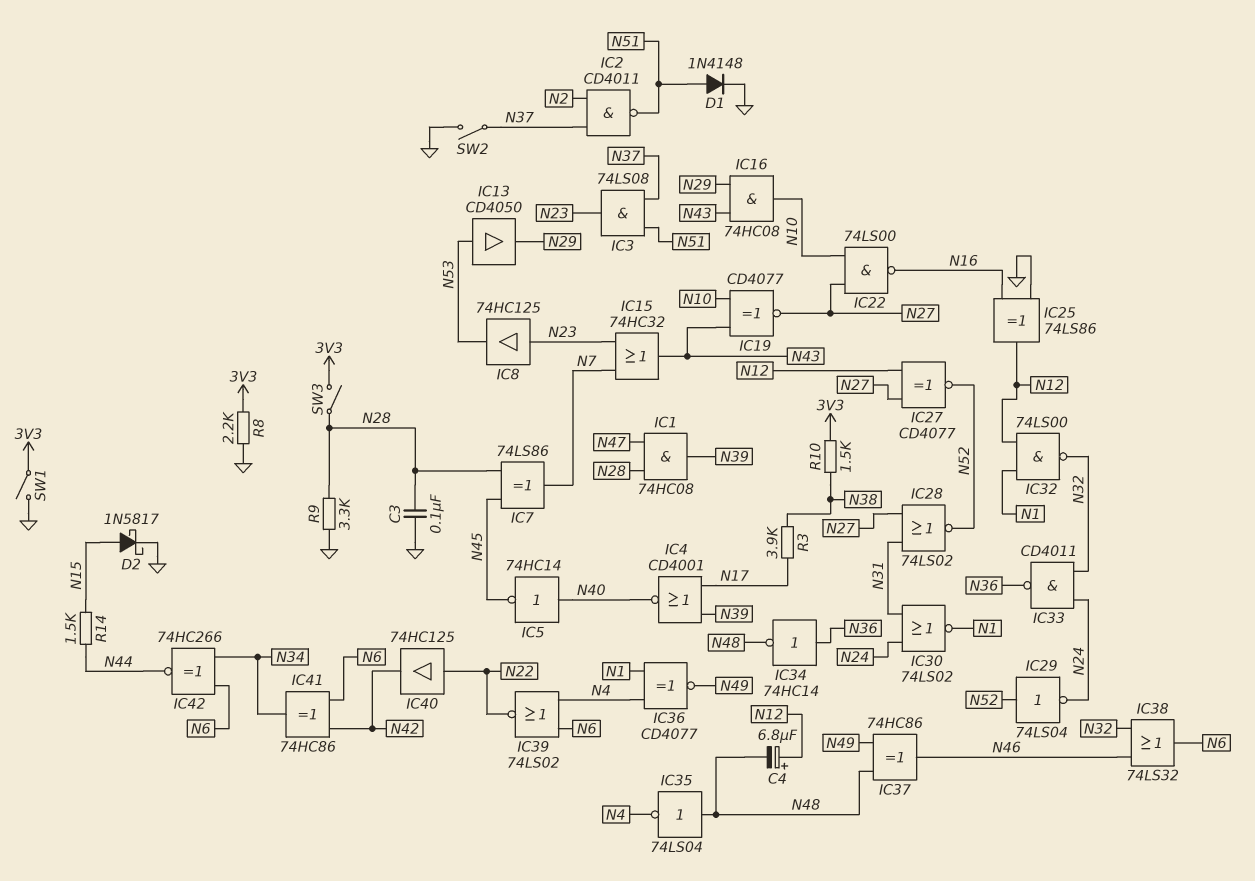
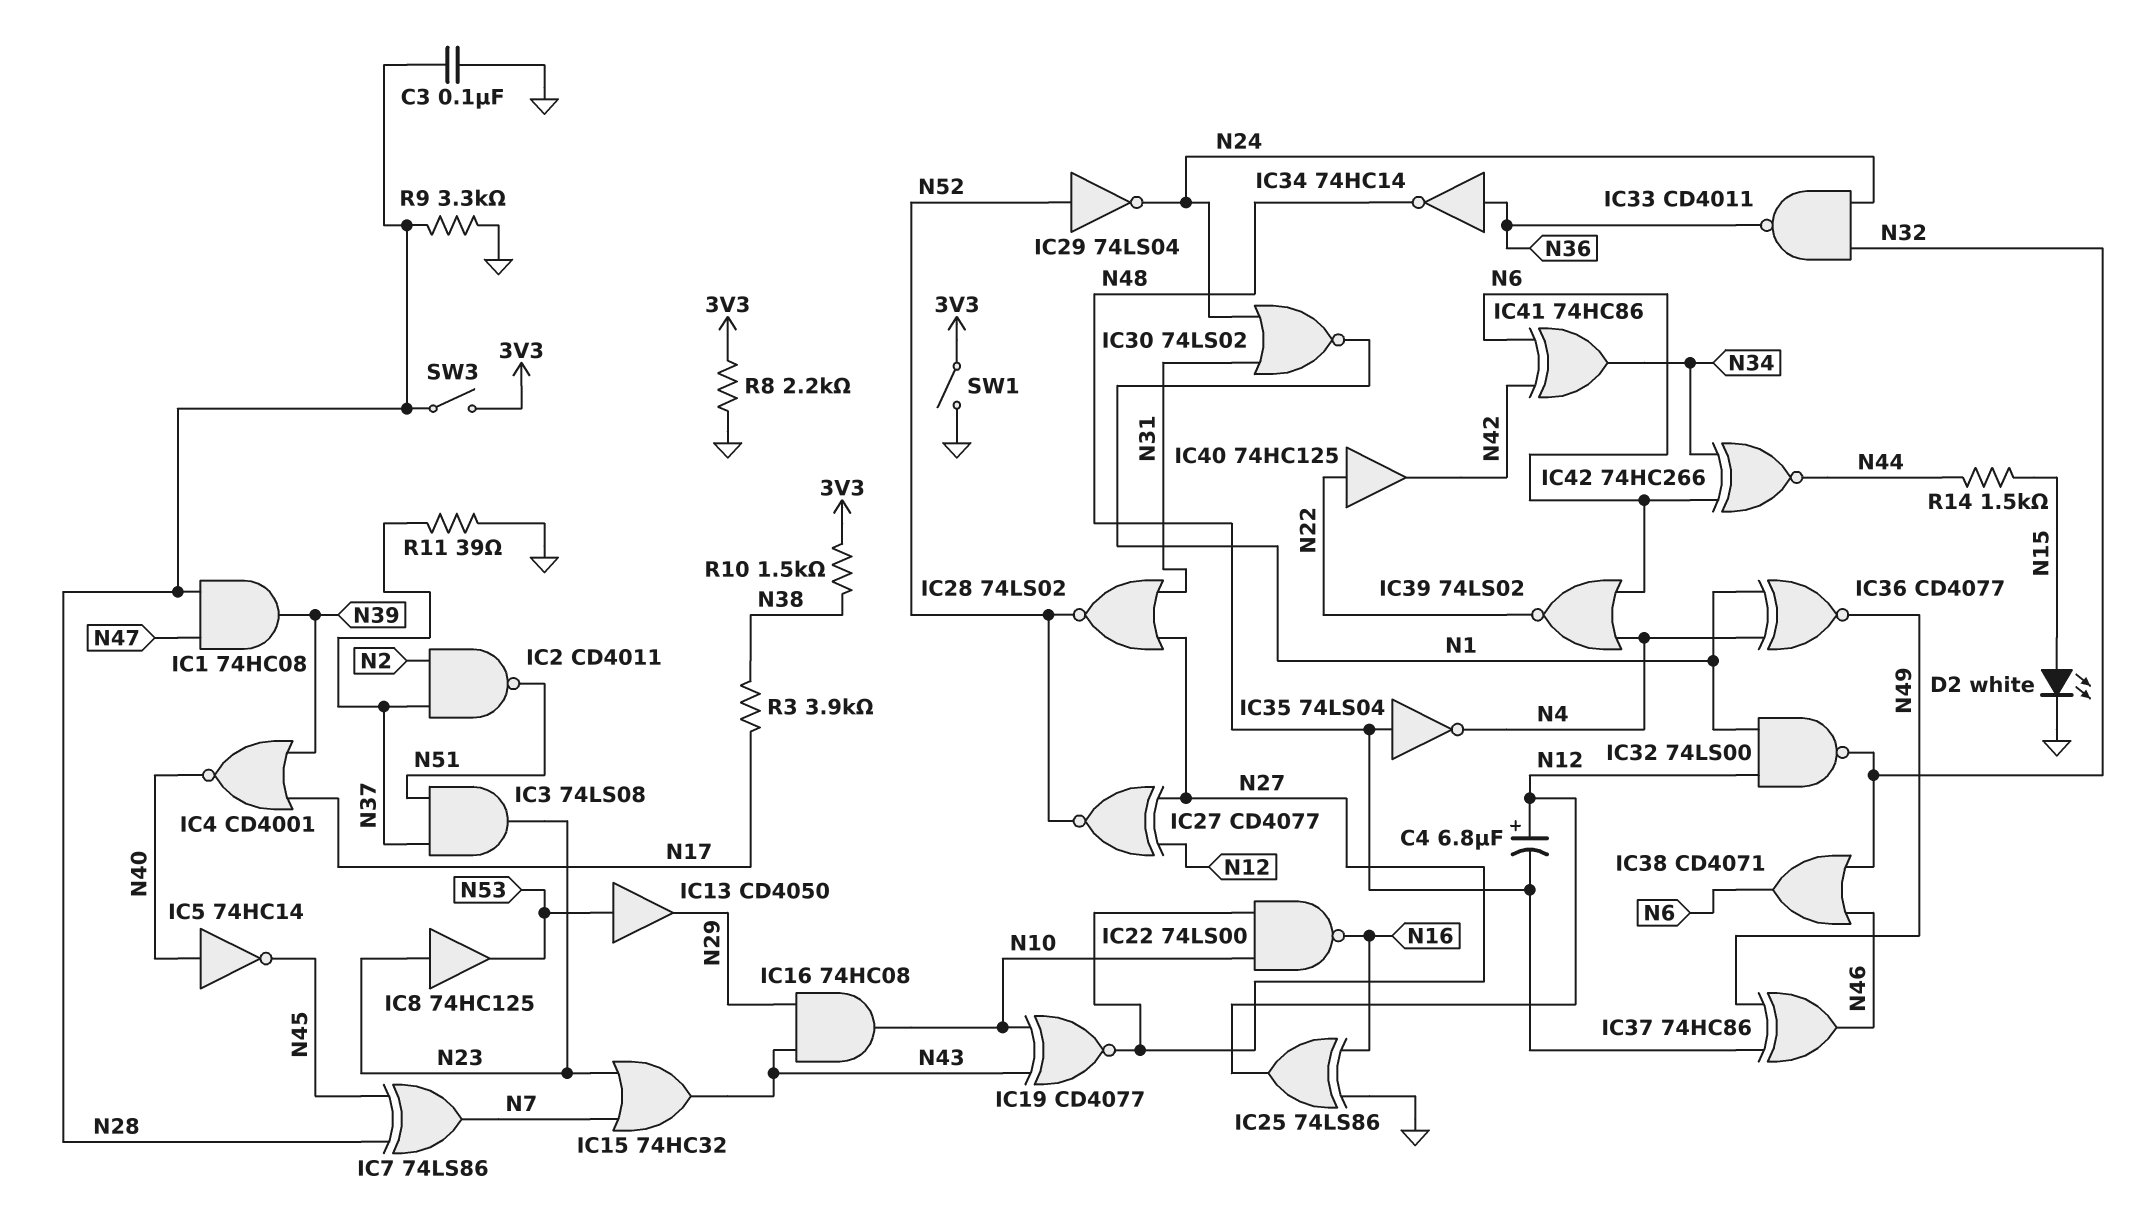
D1: diode 1N4148 (A N51, K GND) -> none
D2: schottky 1N5817 (A N15, K GND) -> LED white (A N15, K GND)
IC38: OR 74LS32 (in N32, in N46, out N6) -> OR CD4071 (in N32, in N46, out N6)
R11: none -> 39 (GND, N37)
SW2: switch (GND, N37) -> none

